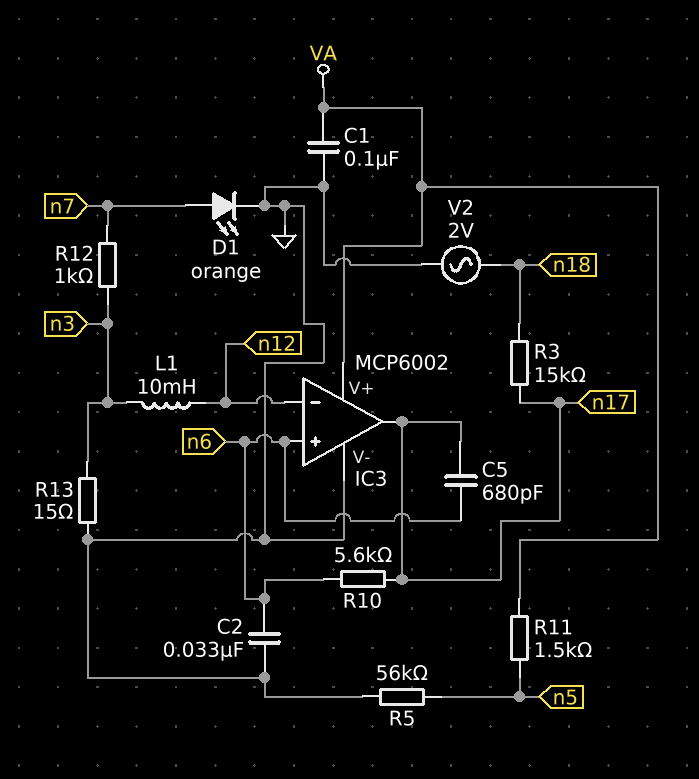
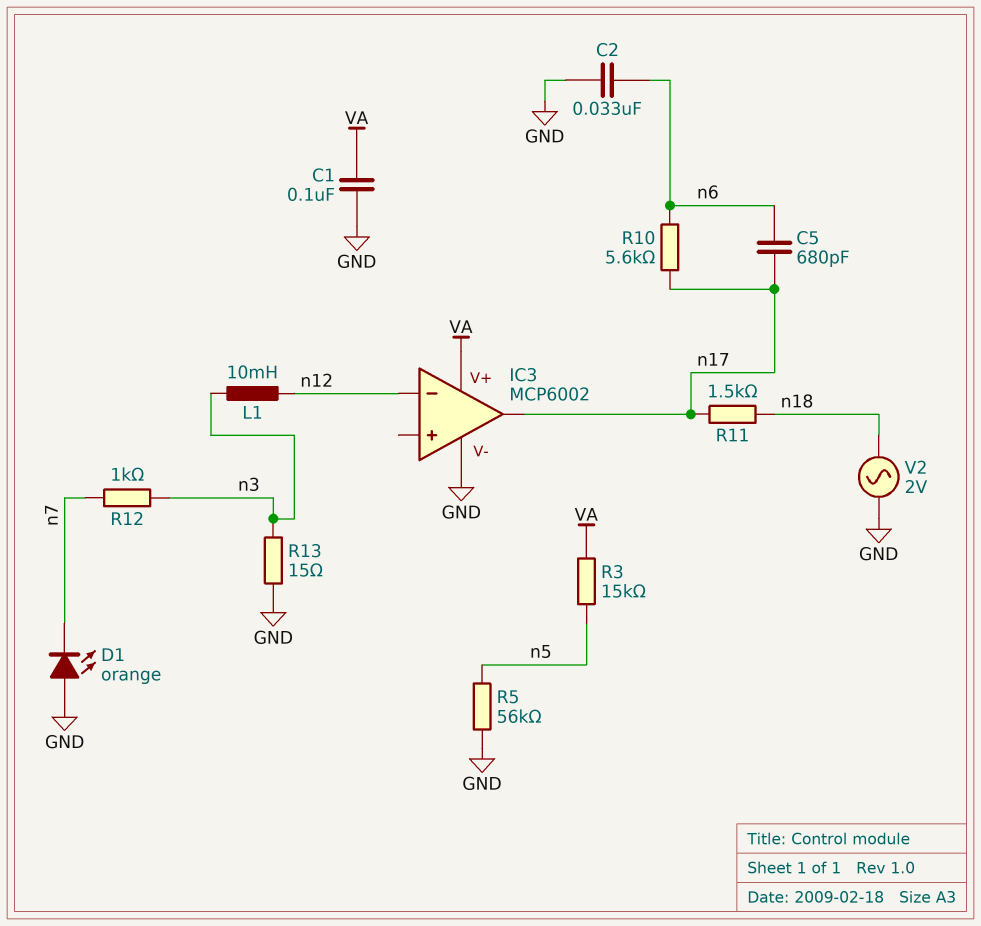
D1: LED orange (A n7, K GND) -> LED orange (A GND, K n7)
IC3 pin in+: n6 -> none
R3: 15k (n17, n18) -> 15k (VA, n5)
R11: 1.5k (VA, n5) -> 1.5k (n17, n18)

